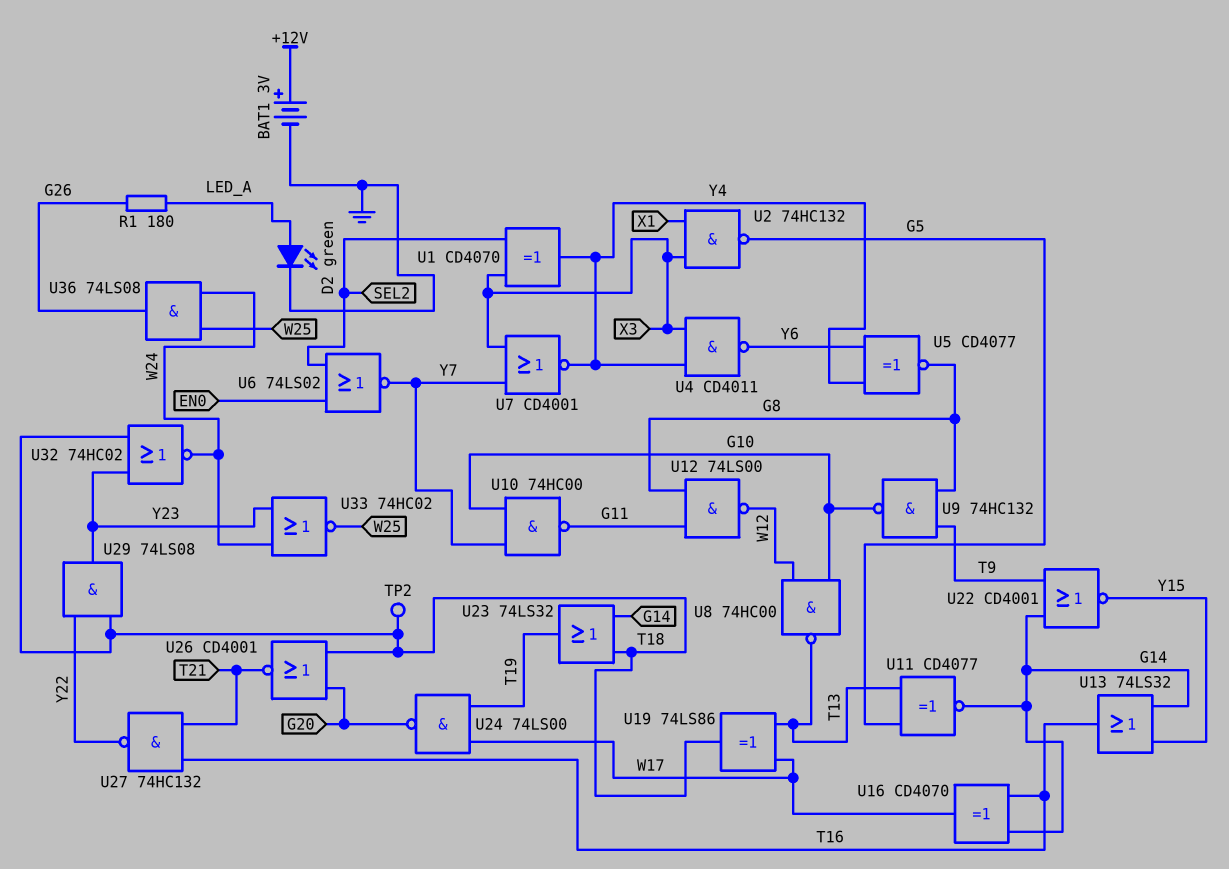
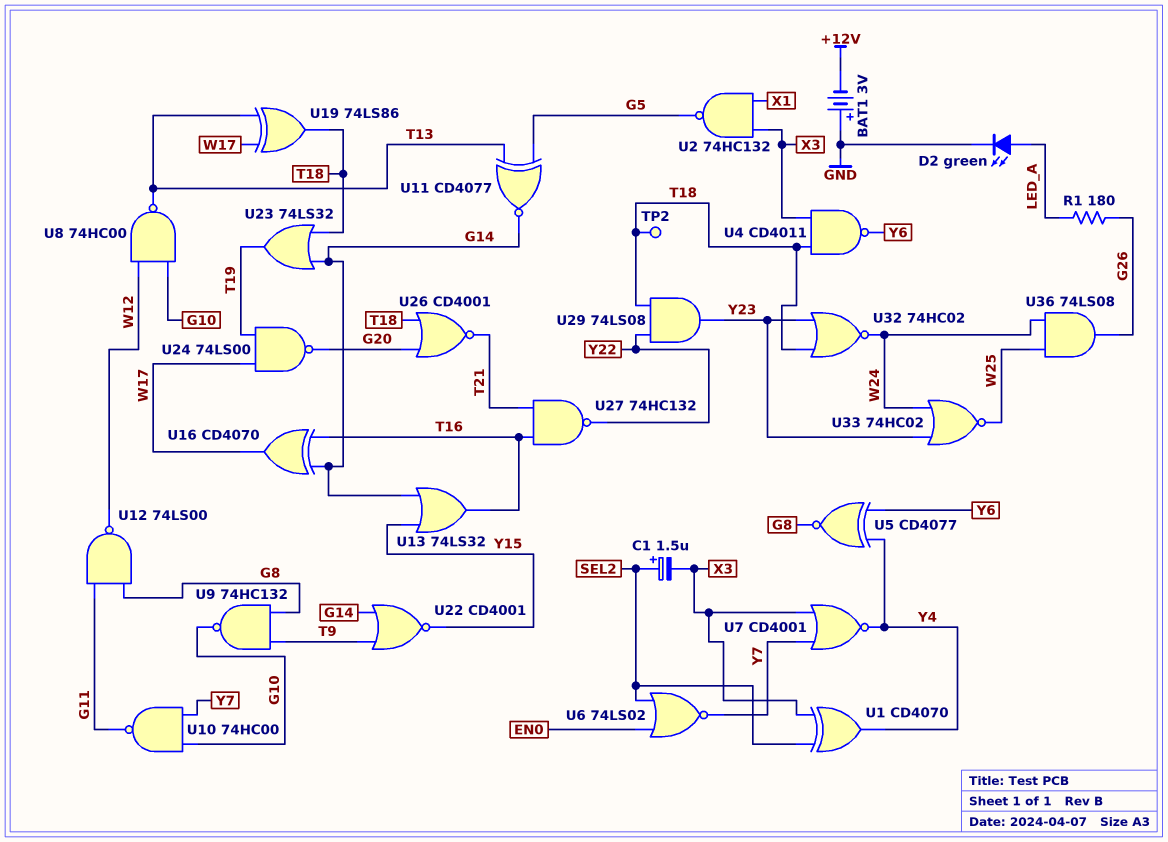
BAT1: 3V (plus +12V, minus GND) -> 3V (plus GND, minus +12V)
C1: none -> 1.5uF (plus SEL2, minus X3)
U4: NAND CD4011 (in X3, in Y4, out Y6) -> NAND CD4011 (in T18, in X3, out Y6)

